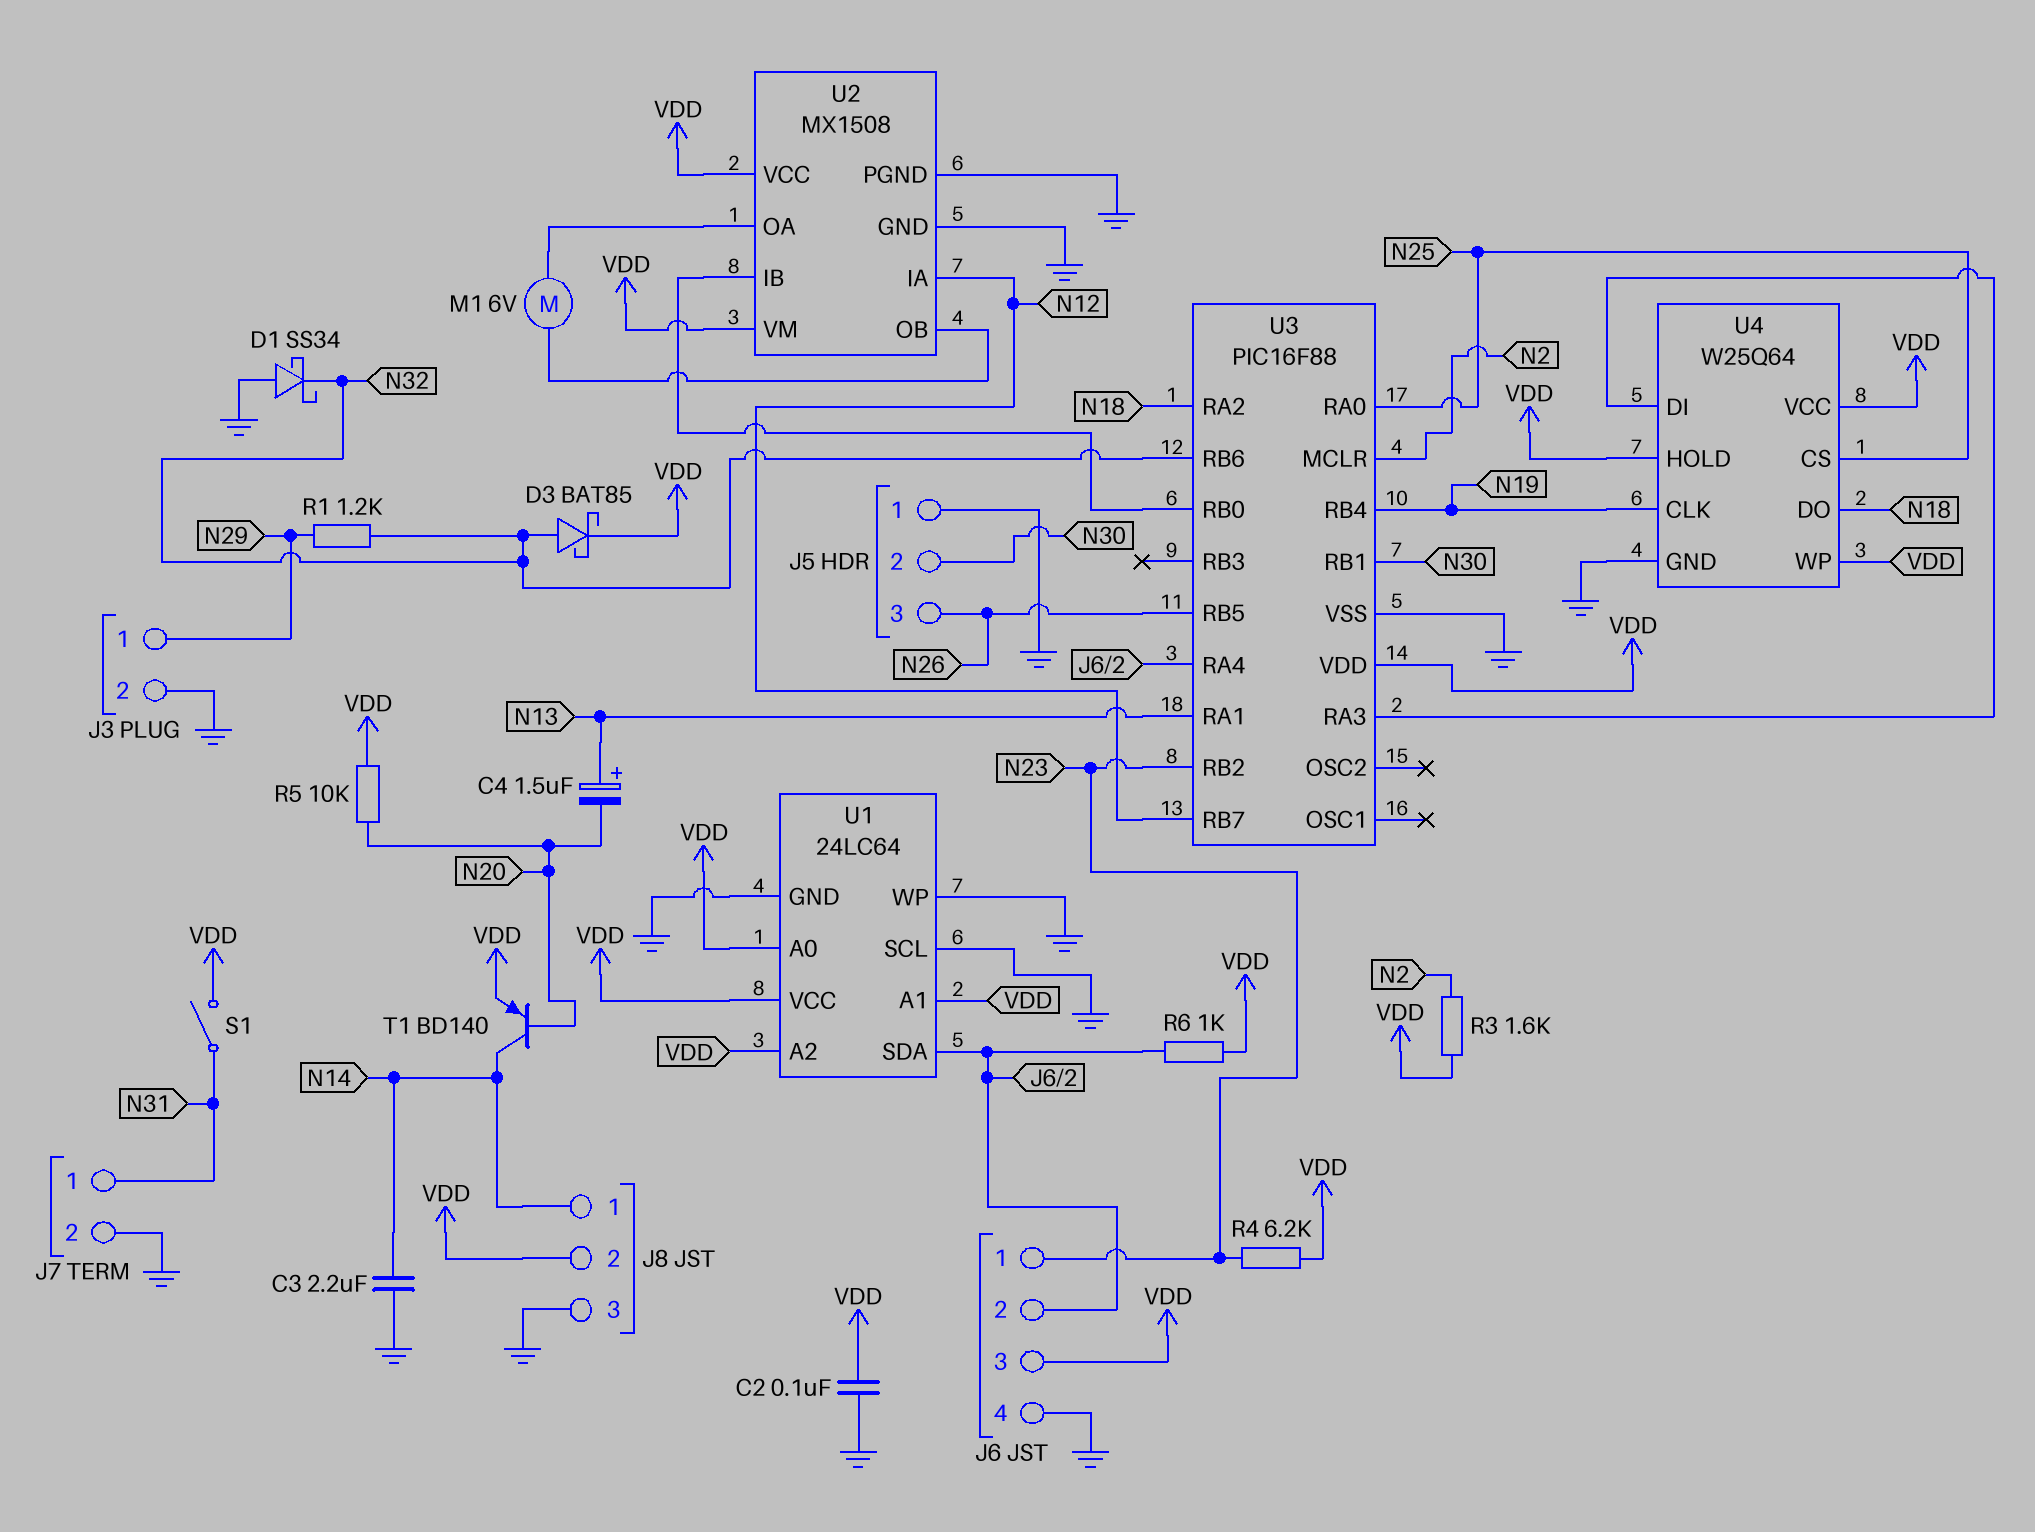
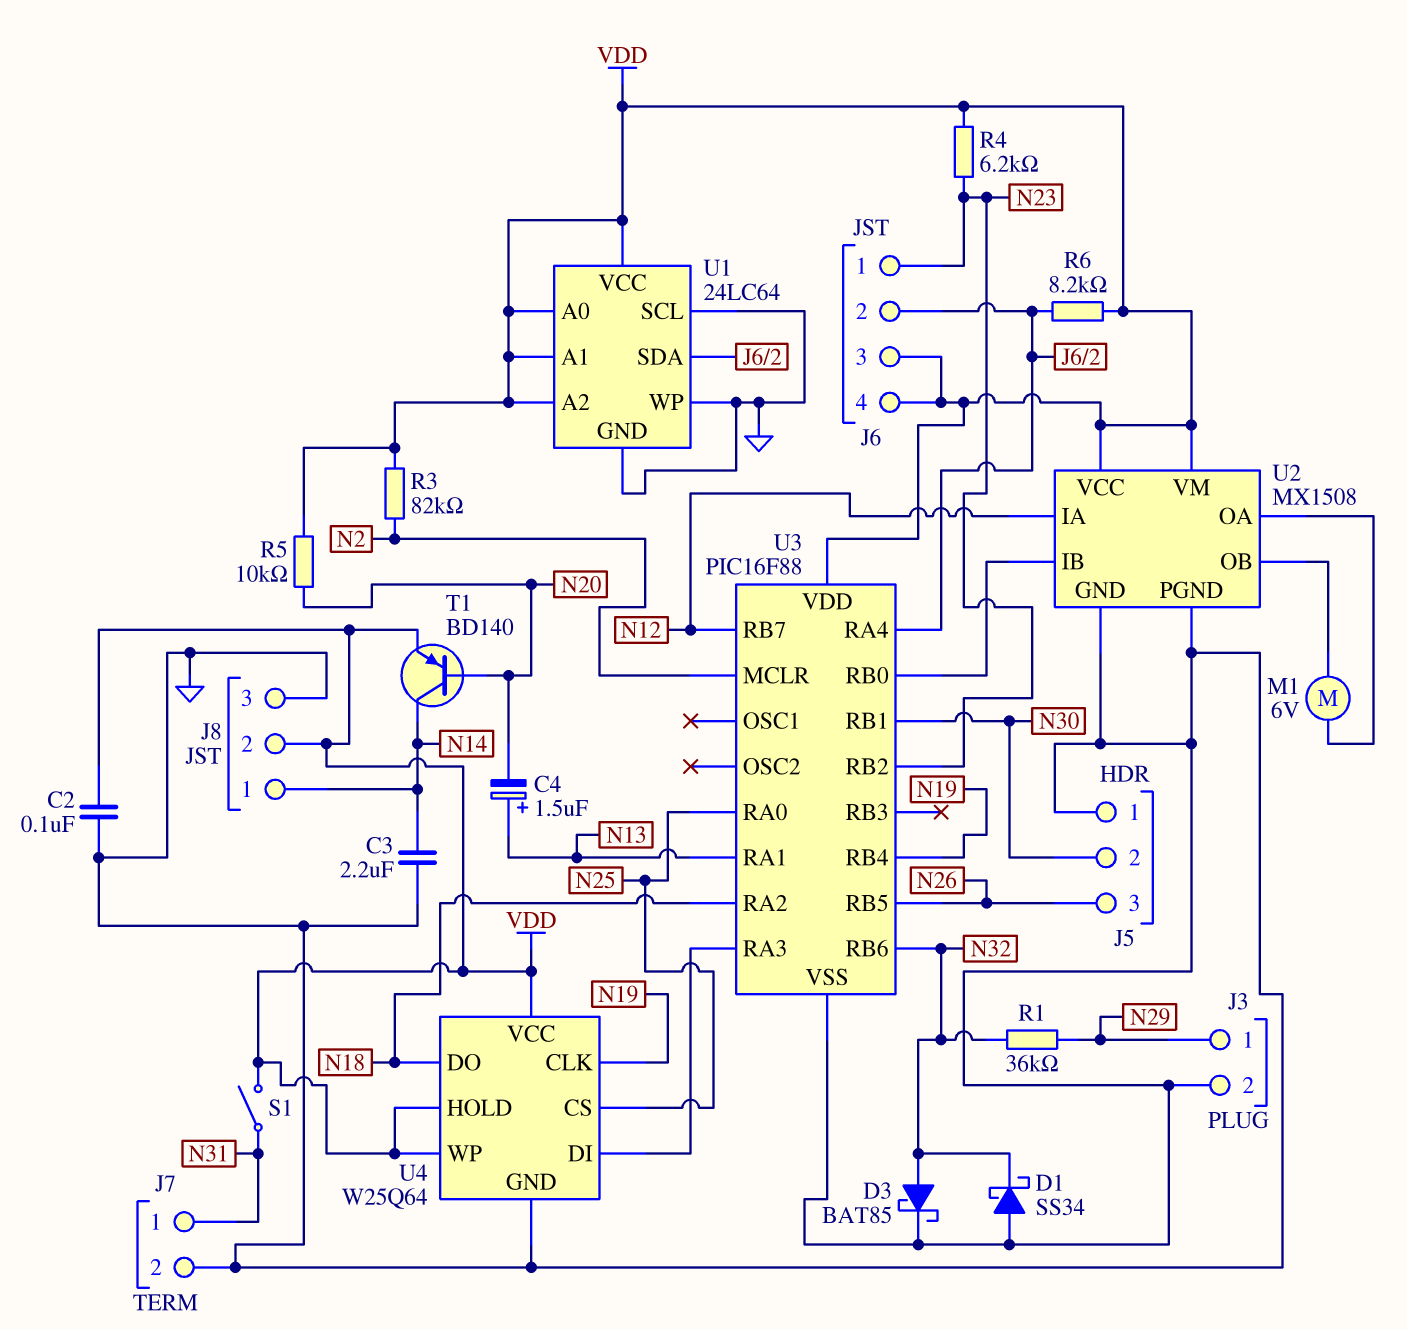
D3: schottky BAT85 (A N32, K VDD) -> schottky BAT85 (A N32, K GND)
J6 pin 4: GND -> VDD
R1: 1.2k (N29, N32) -> 36k (N29, N32)
R3: 1.6k (N2, VDD) -> 82k (N2, VDD)
R6: 1k (J6/2, VDD) -> 8.2k (J6/2, VDD)

